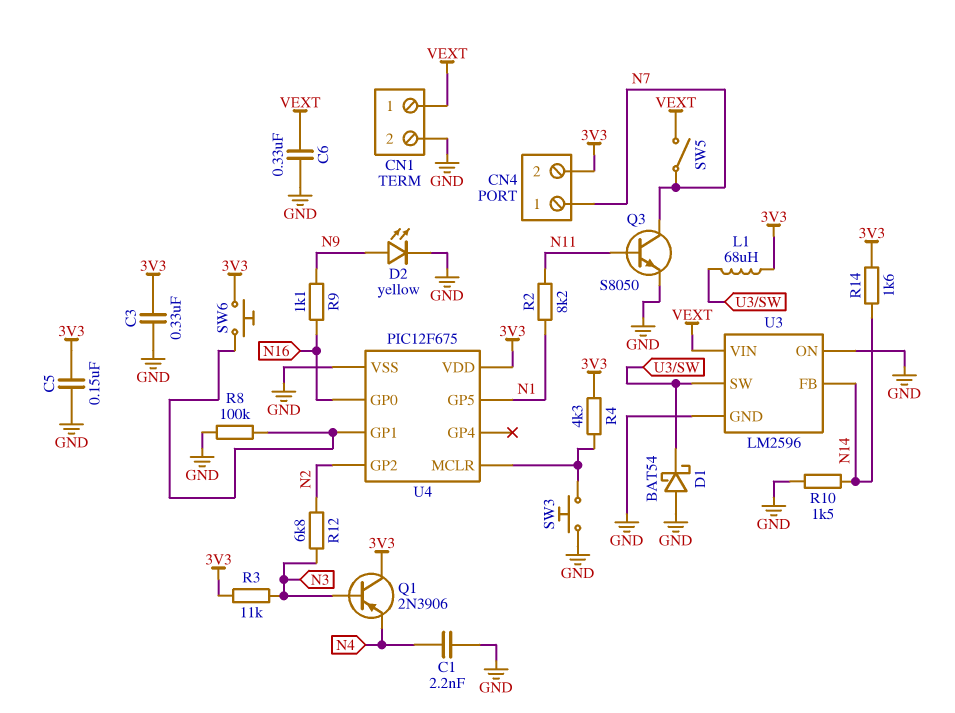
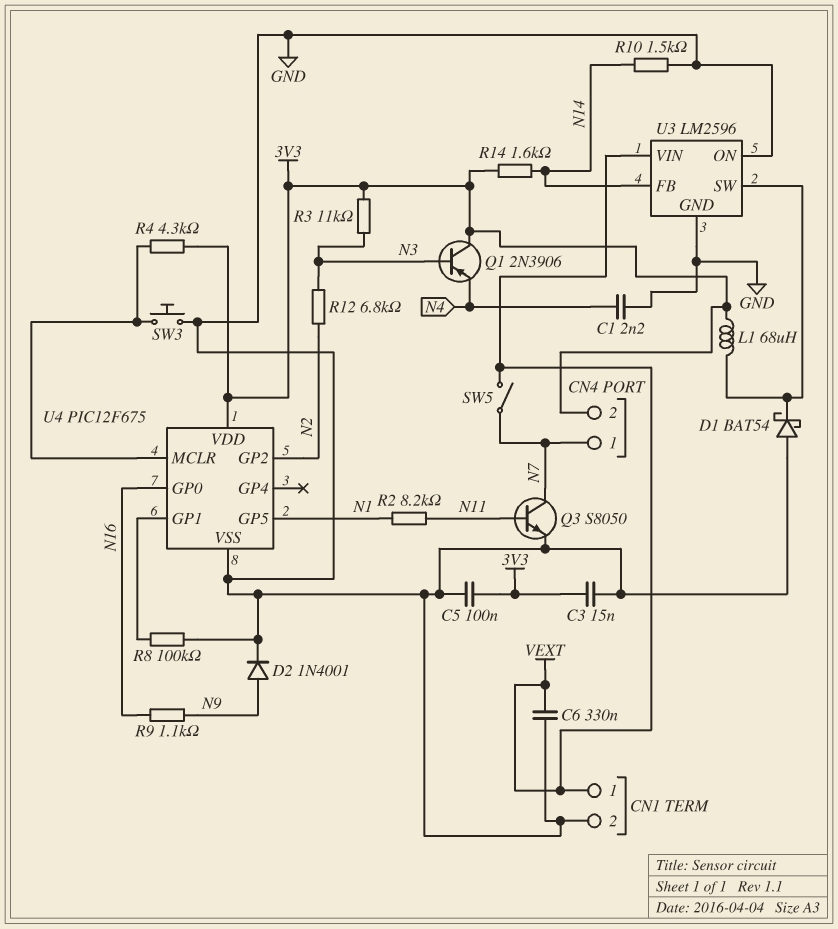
C3: 330nF (3V3, GND) -> 15nF (3V3, GND)
C5: 150nF (3V3, GND) -> 100nF (3V3, GND)
D2: LED yellow (A N9, K GND) -> diode 1N4001 (A N9, K GND)
SW6: button (3V3, U4/GP1) -> none

